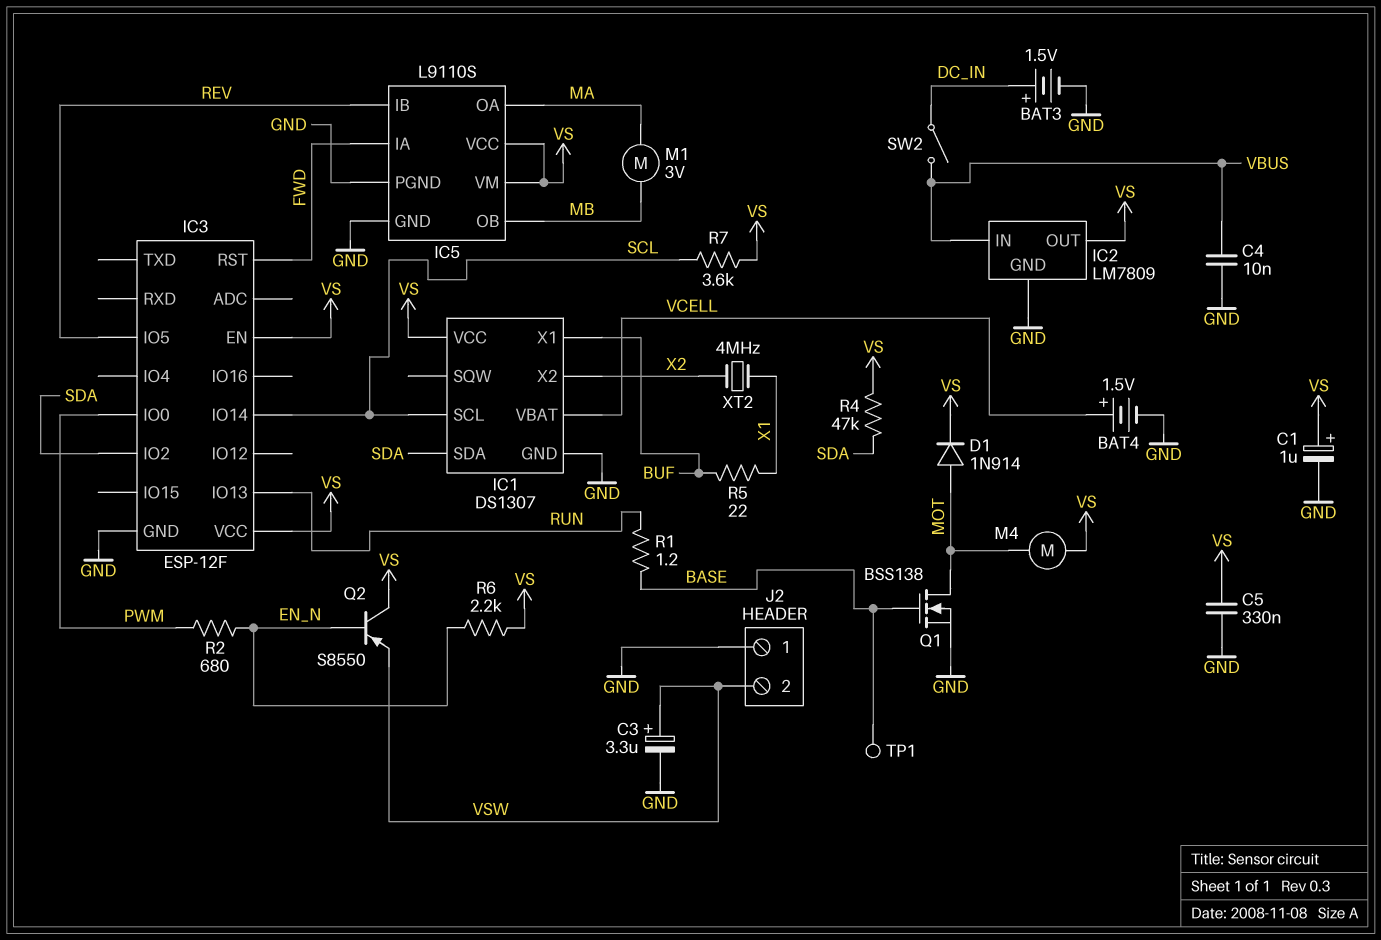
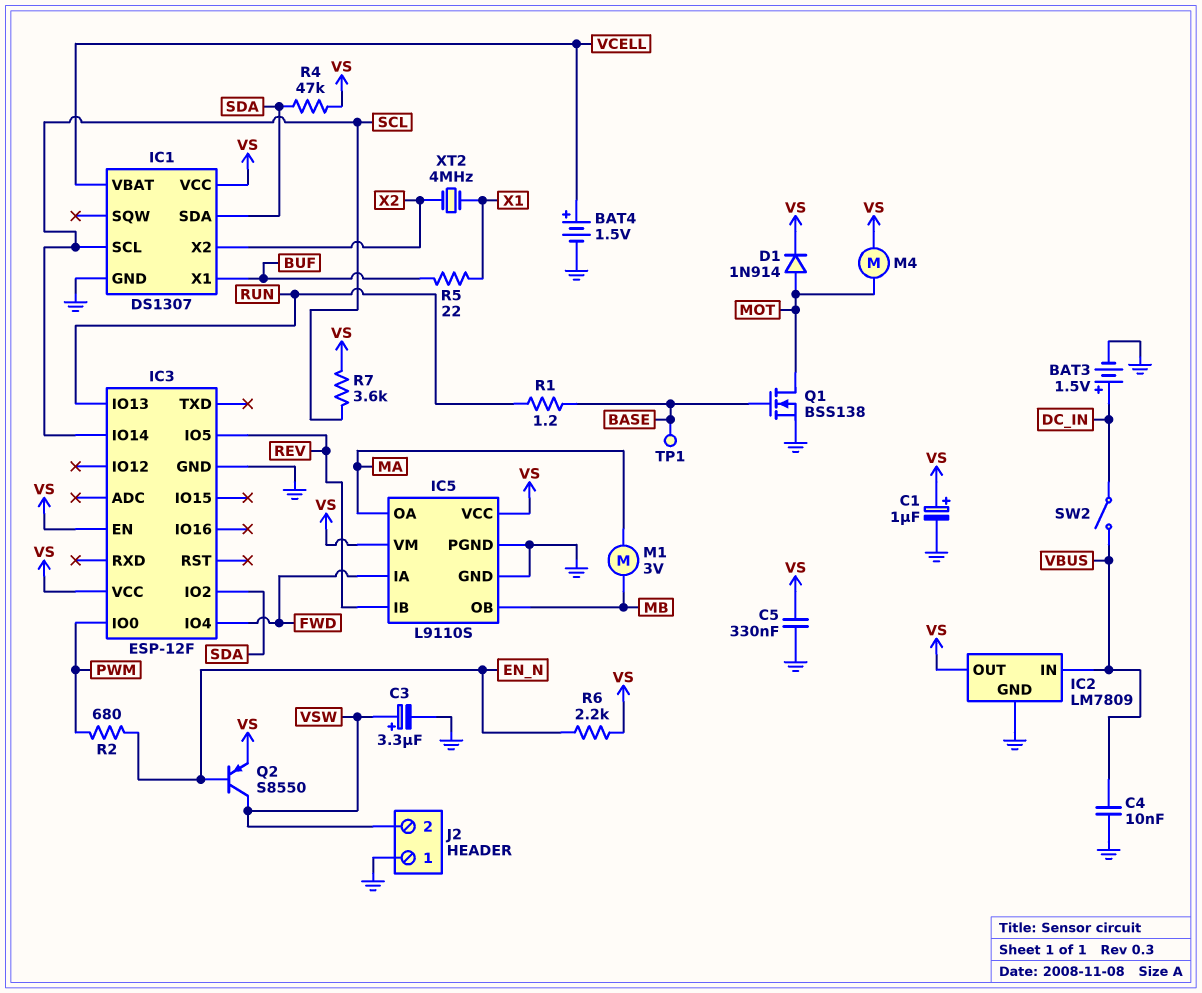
IC3 pin IO4: none -> FWD
IC3 pin RST: FWD -> none
Q2: PNP S8550 (B EN_N, C VS, E VSW) -> PNP S8550 (B EN_N, C VSW, E VS)

